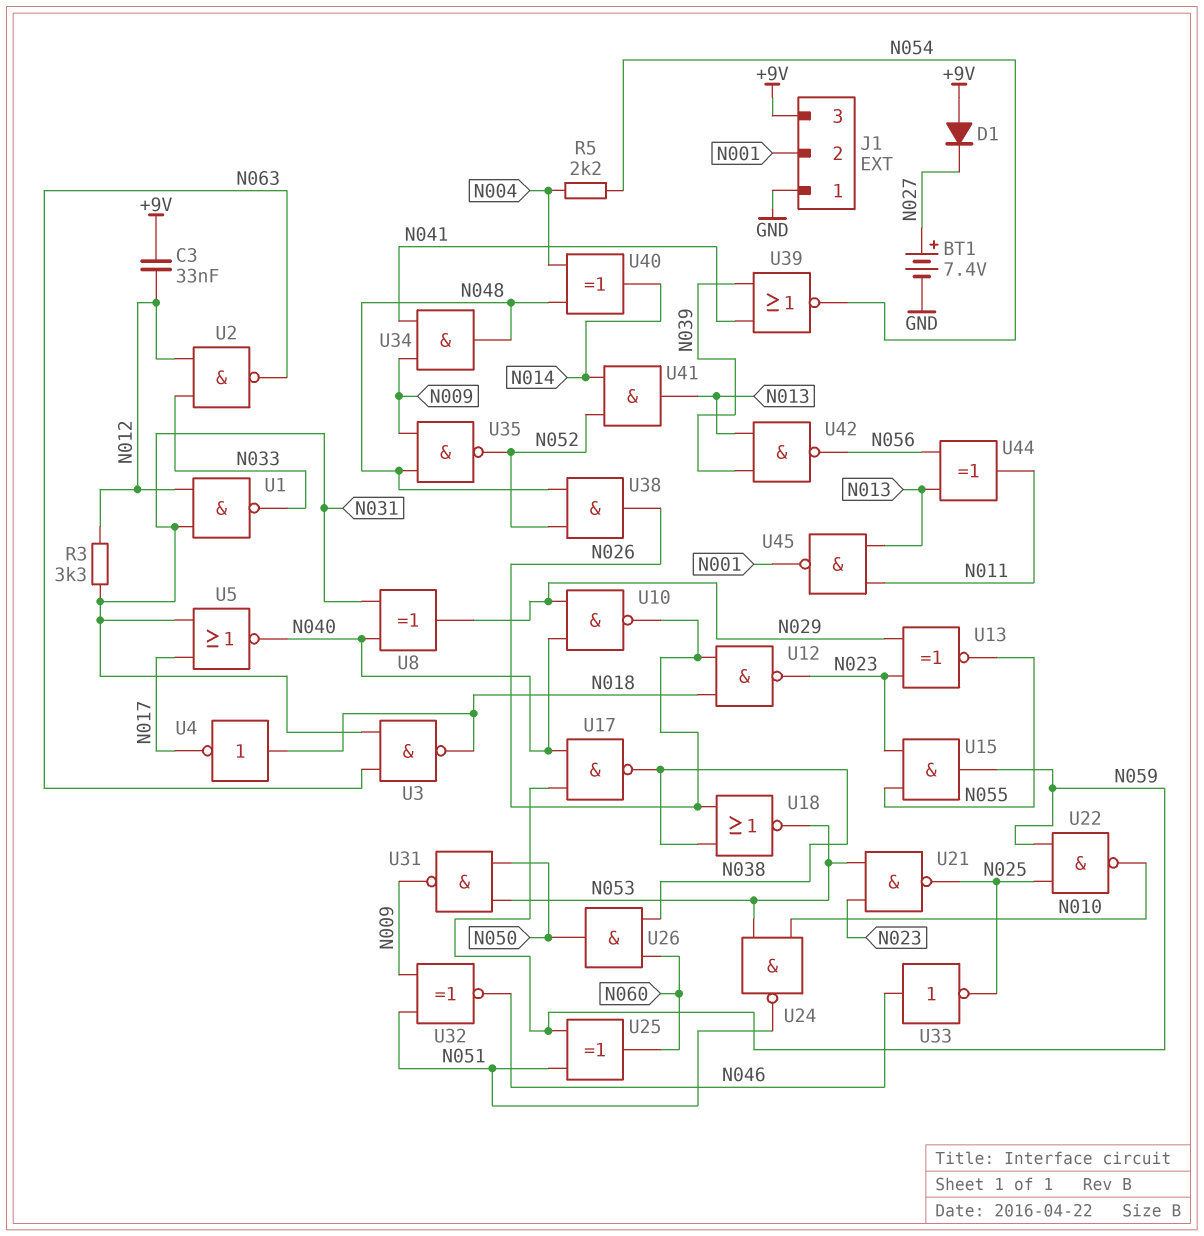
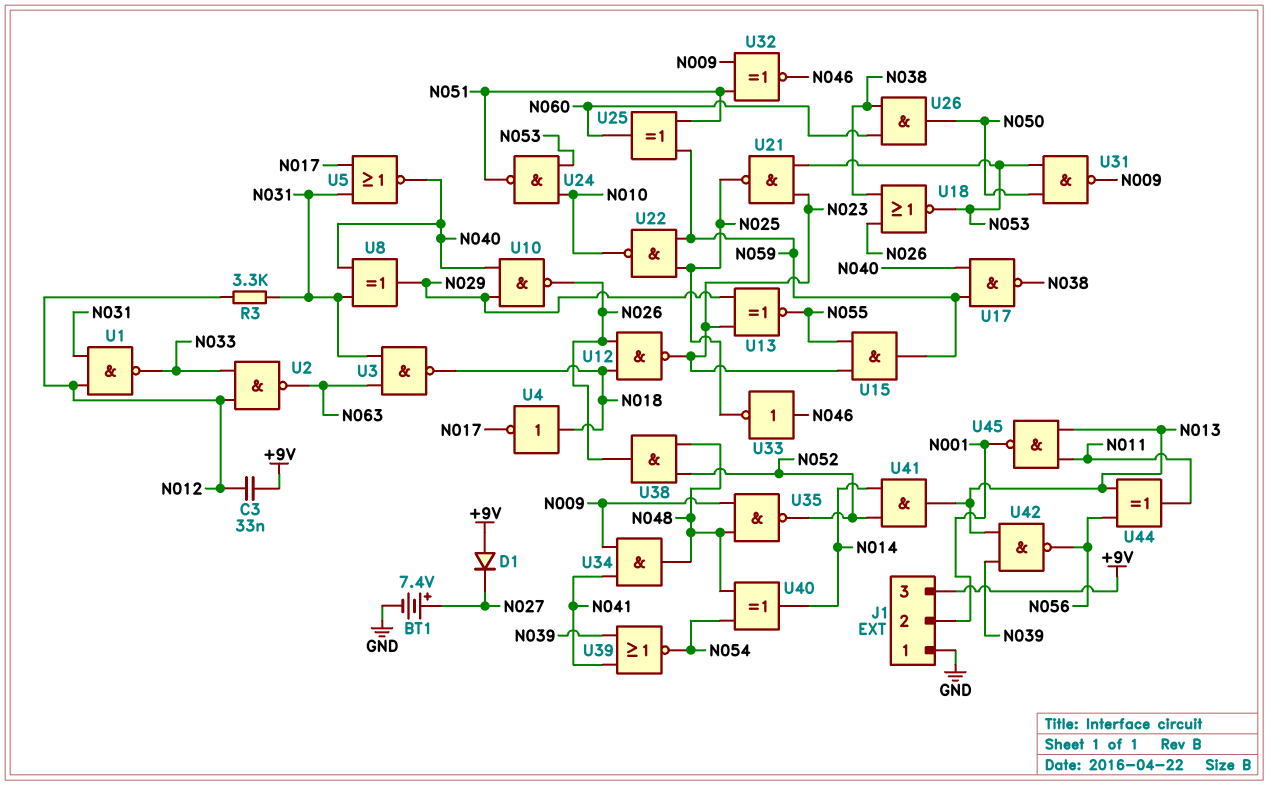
R5: 2.2k (N004, N054) -> none
U40: XOR (in N004, in N048, out N014) -> XOR (in N048, in N054, out N014)

